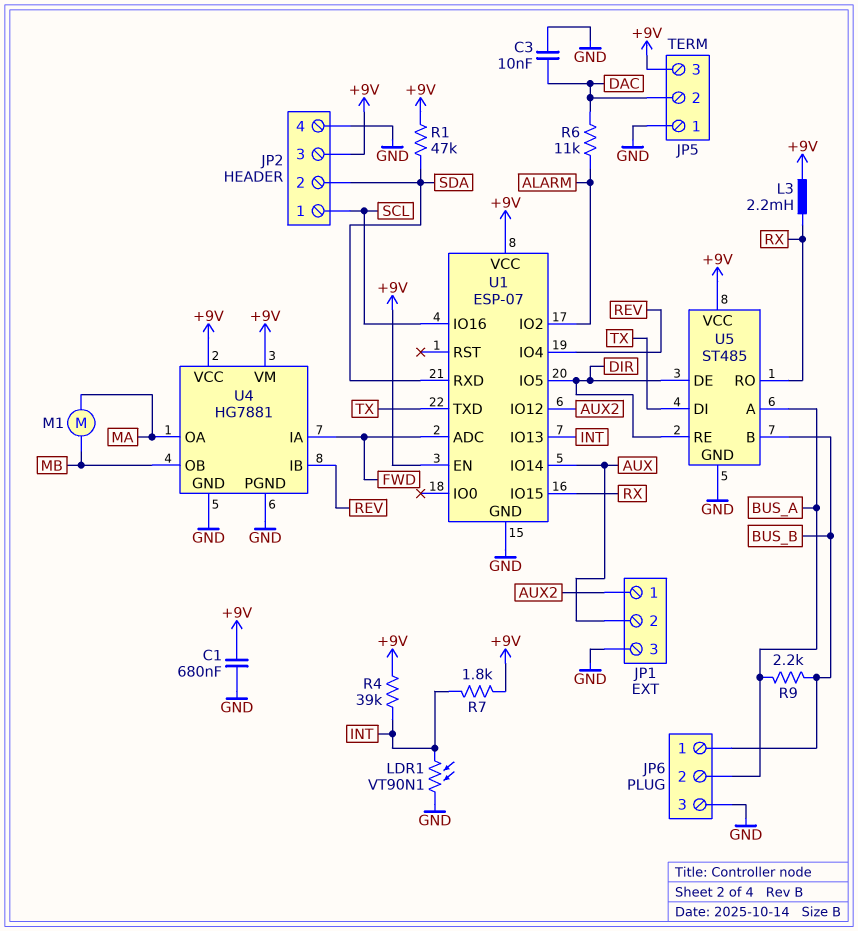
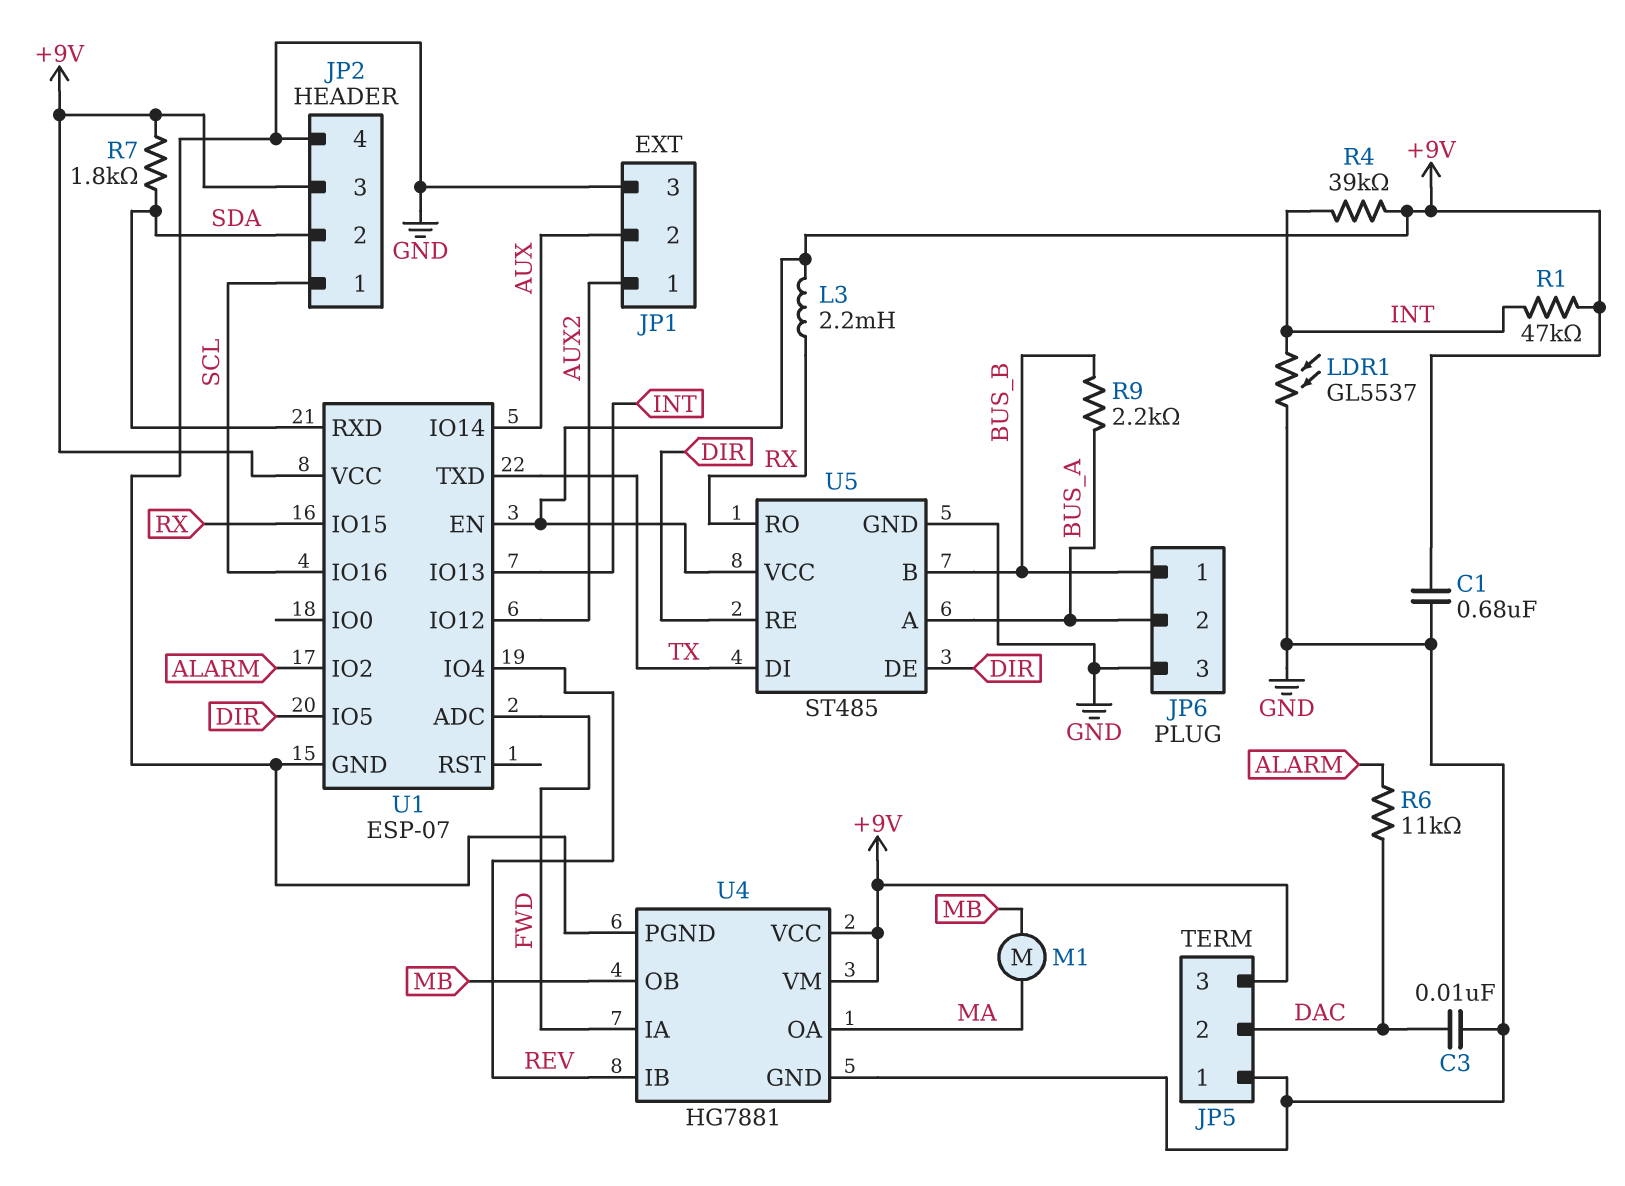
LDR1: VT90N1 (GND, INT) -> GL5537 (GND, INT)
R1: 47k (+9V, SDA) -> 47k (+9V, INT)
R7: 1.8k (+9V, INT) -> 1.8k (+9V, SDA)

